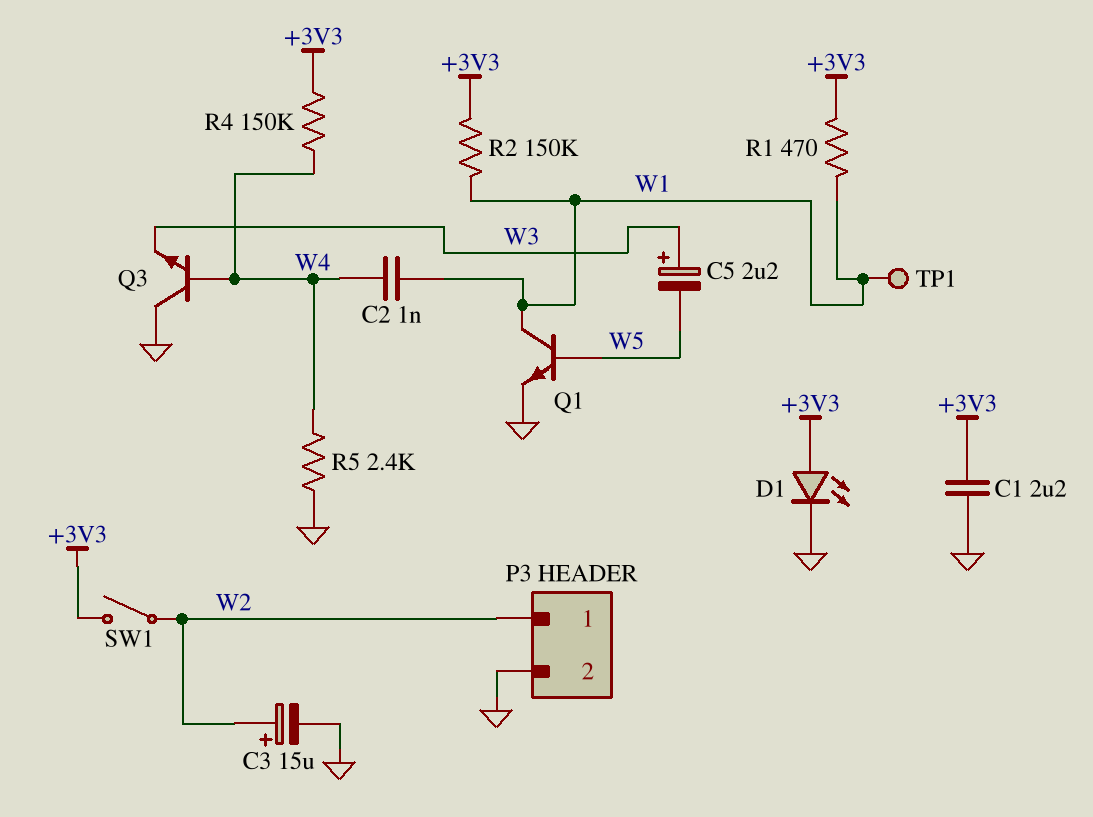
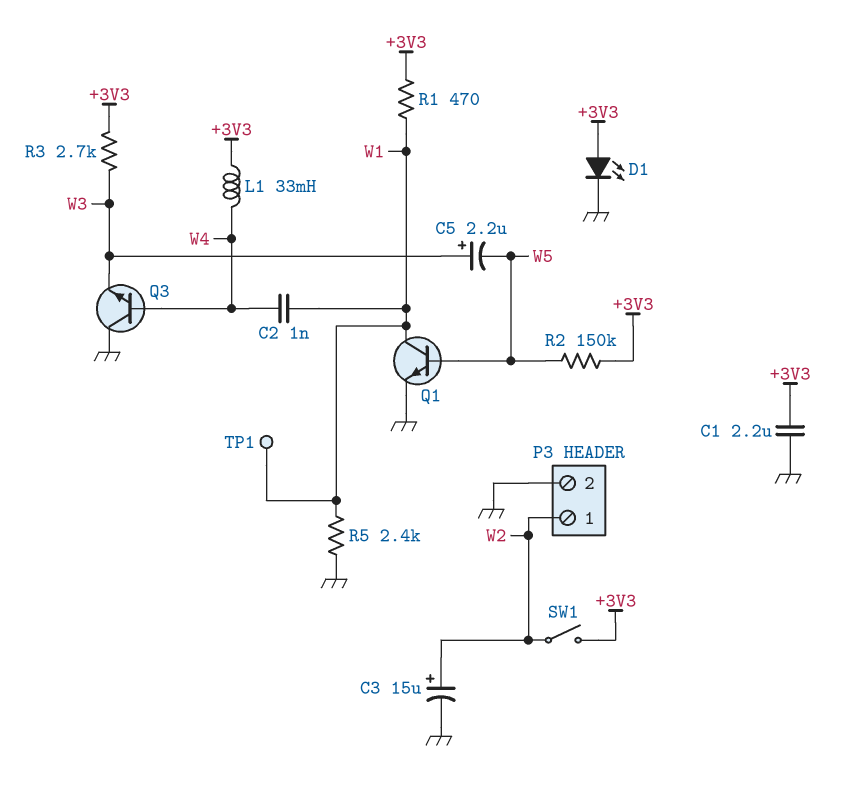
L1: none -> 33mH (+3V3, W4)
R2: 150k (+3V3, W1) -> 150k (+3V3, W5)
R3: none -> 2.7k (+3V3, W3)
R4: 150k (+3V3, W4) -> none
R5: 2.4k (GND, W4) -> 2.4k (GND, W1)

